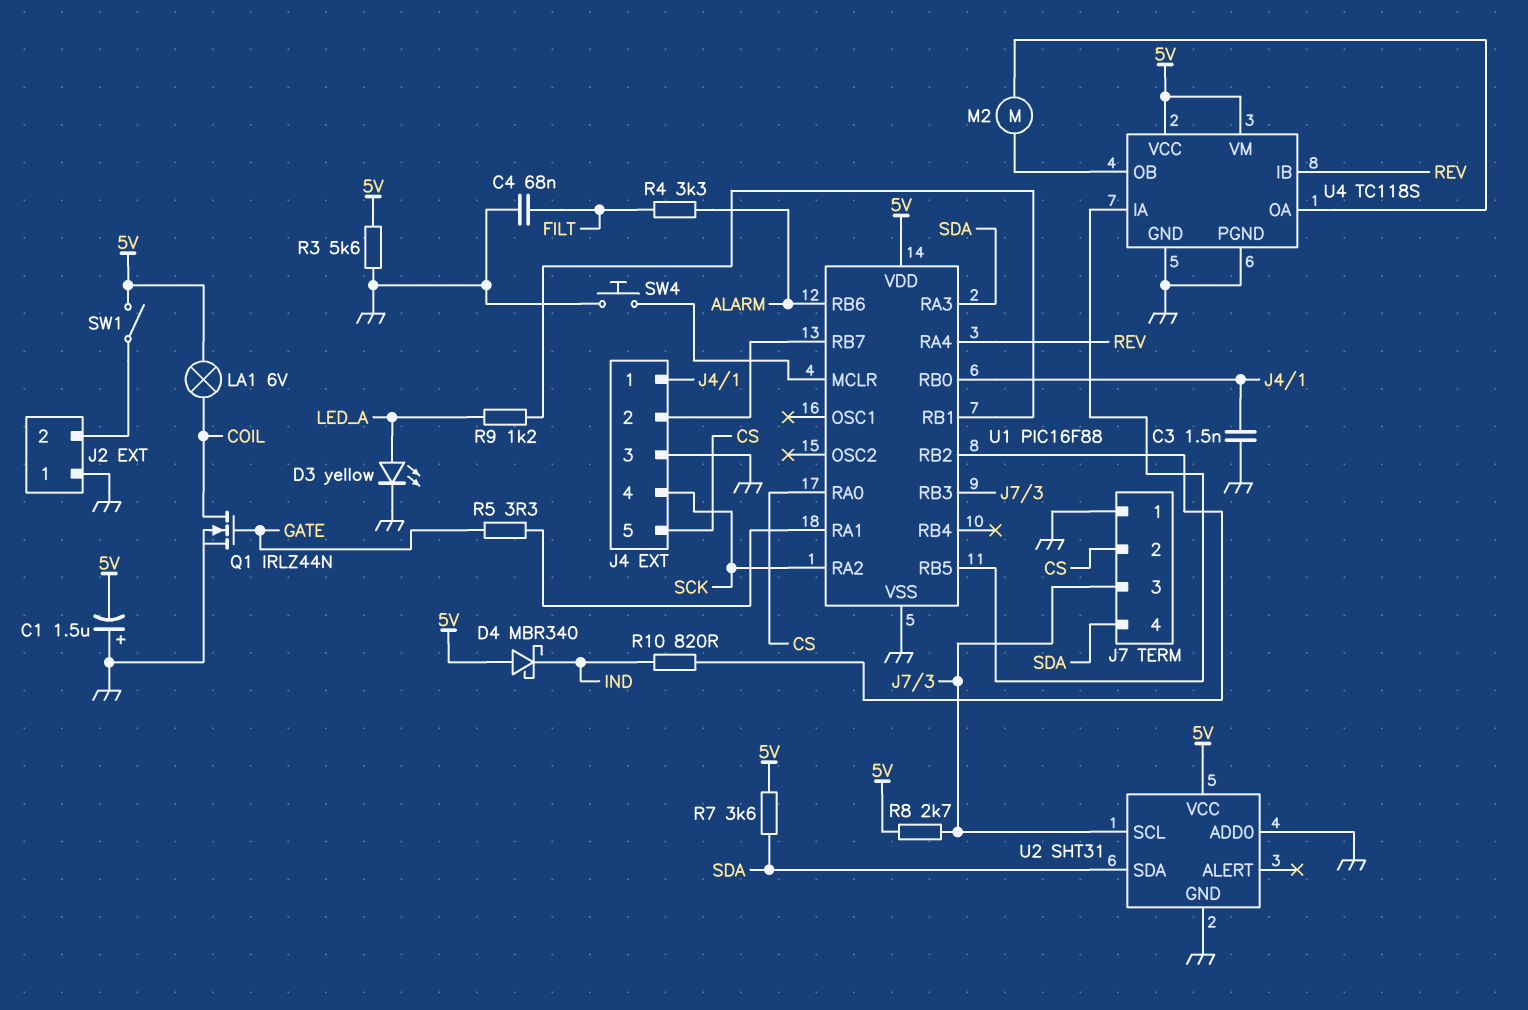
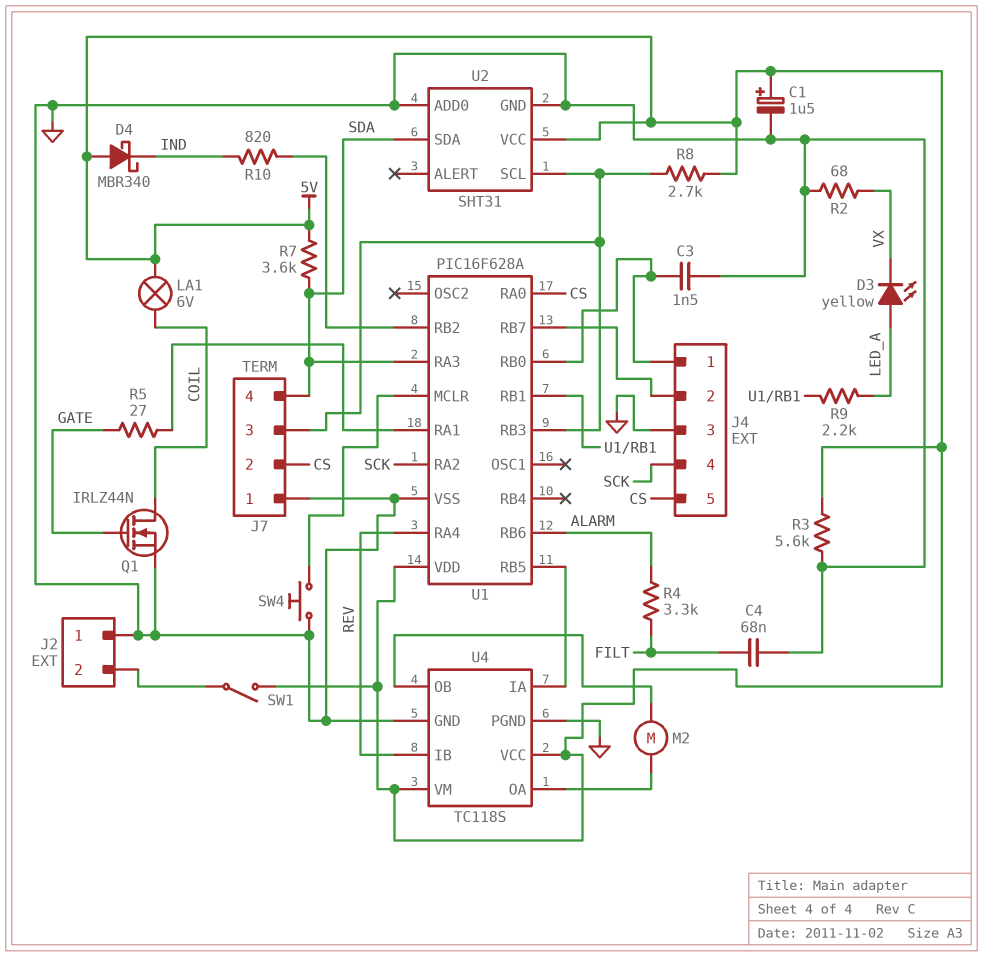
C1: 1.5uF (plus GND, minus 5V) -> 1.5uF (plus 5V, minus GND)
D3: LED yellow (A LED_A, K GND) -> LED yellow (A LED_A, K VX)
R2: none -> 68 (GND, VX)
R5: 3.3 (GATE, U1/RA1) -> 27 (GATE, U1/RA1)
R9: 1.2k (LED_A, U1/RB1) -> 2.2k (LED_A, U1/RB1)
U1: PIC16F88 -> PIC16F628A

